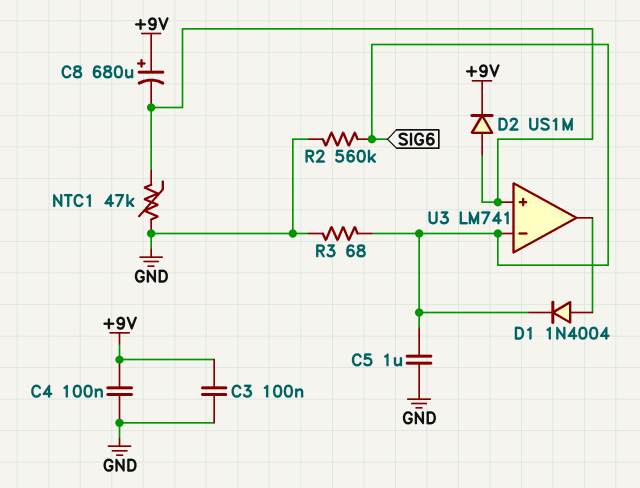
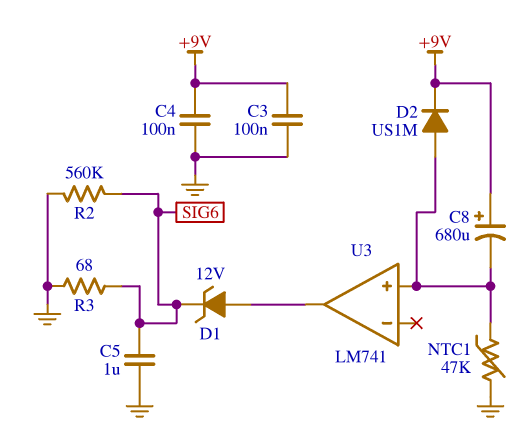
D1: diode 1N4004 (A U3/out, K SIG6) -> zener 12V (A U3/out, K SIG6)
U3 pin in-: SIG6 -> none

